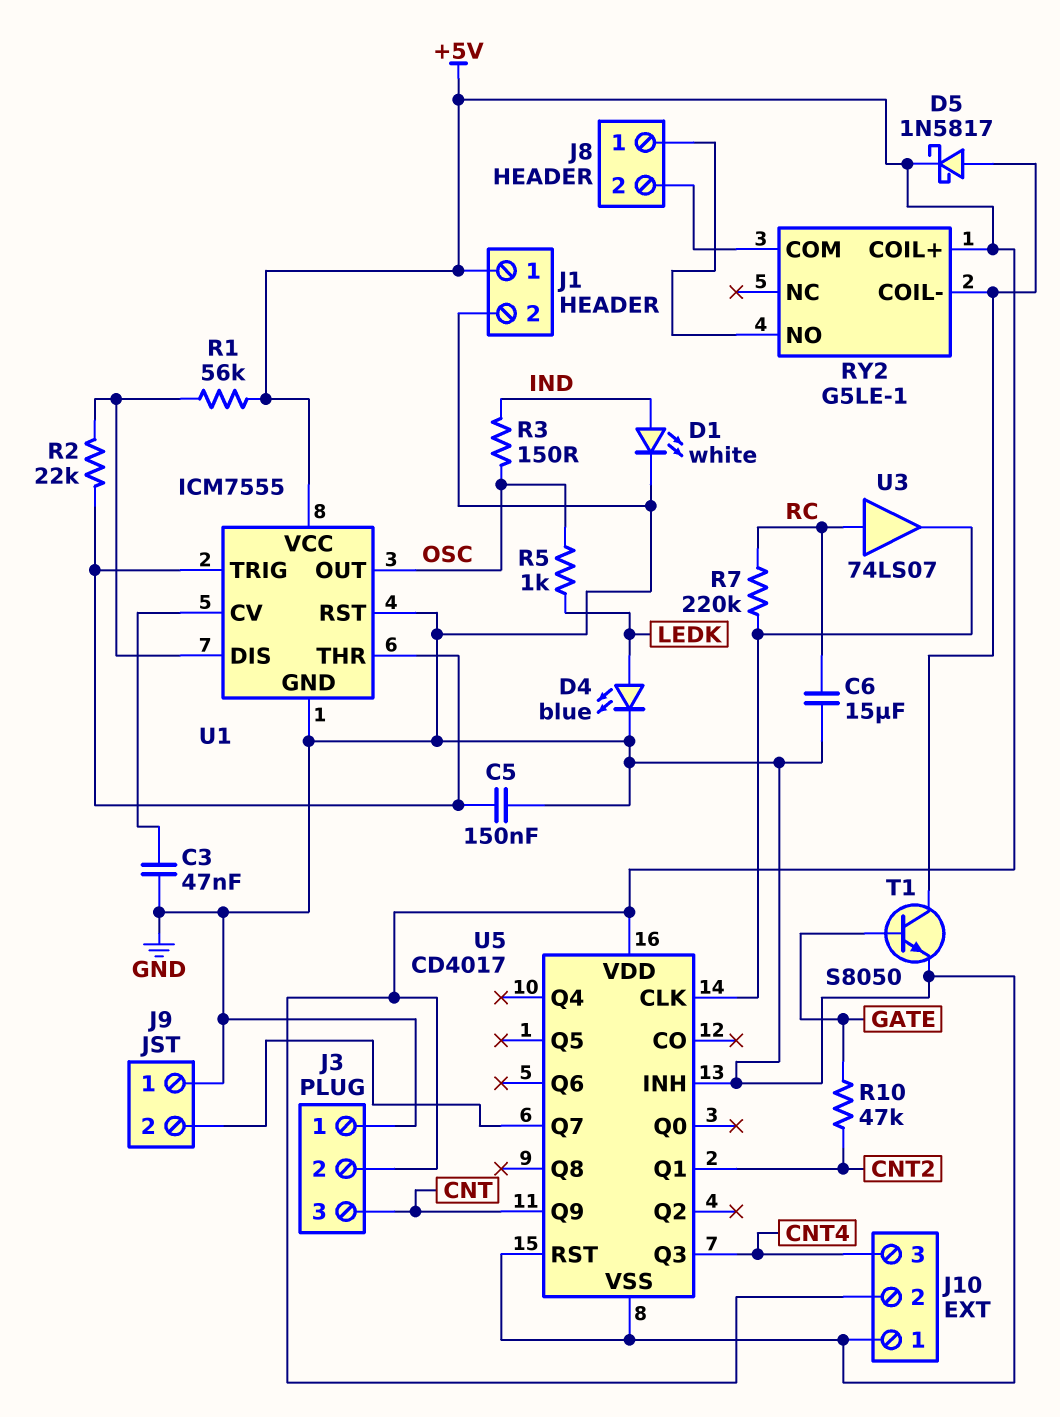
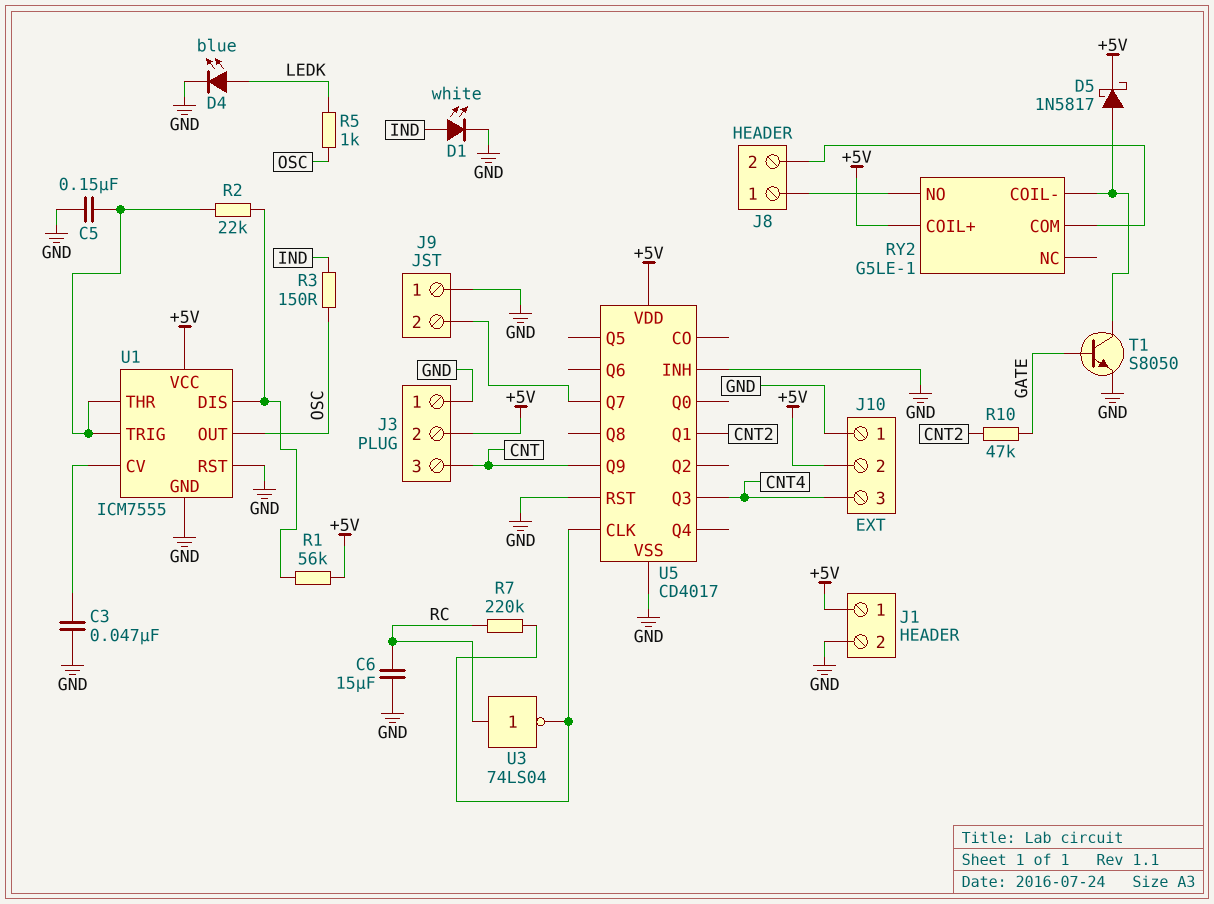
U3: buffer 74LS07 (in RC, out U5/CLK) -> NOT 74LS04 (in RC, out U5/CLK)

